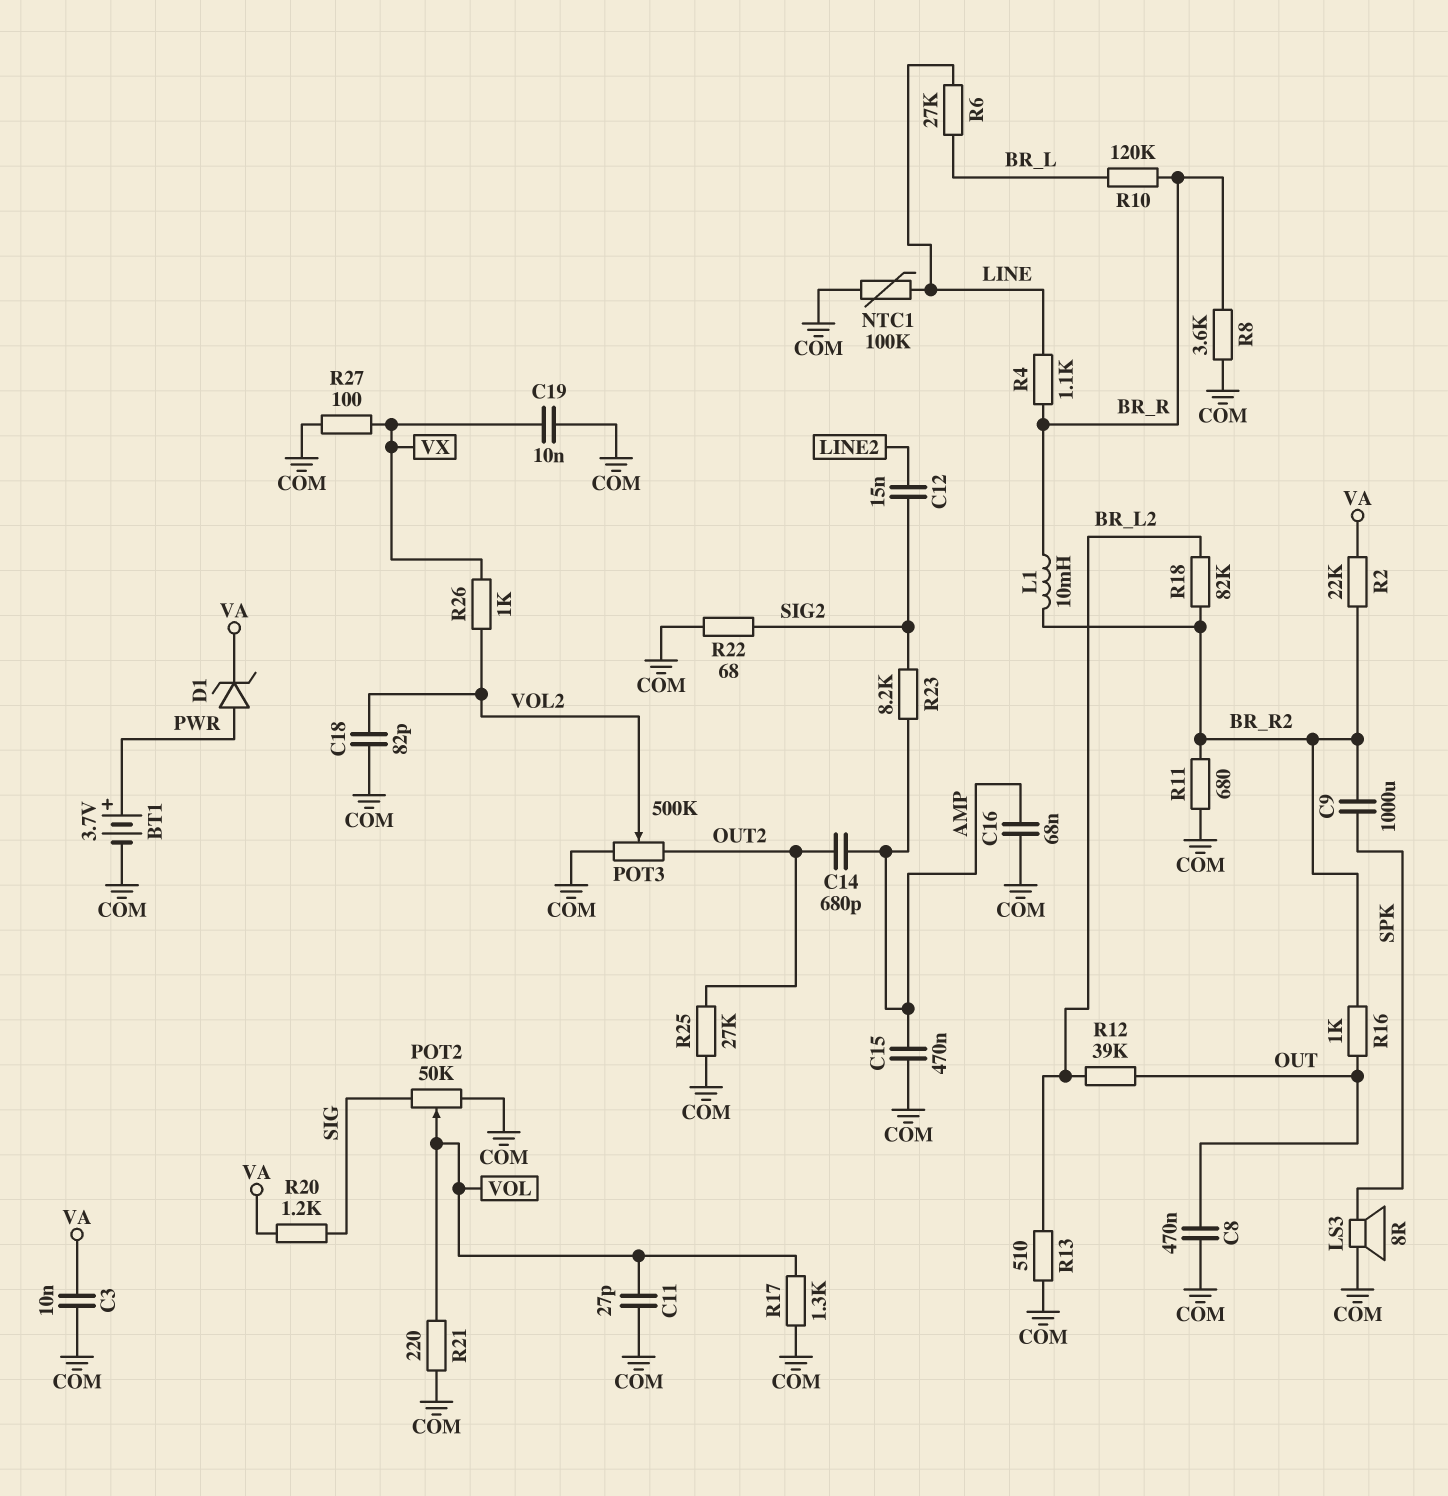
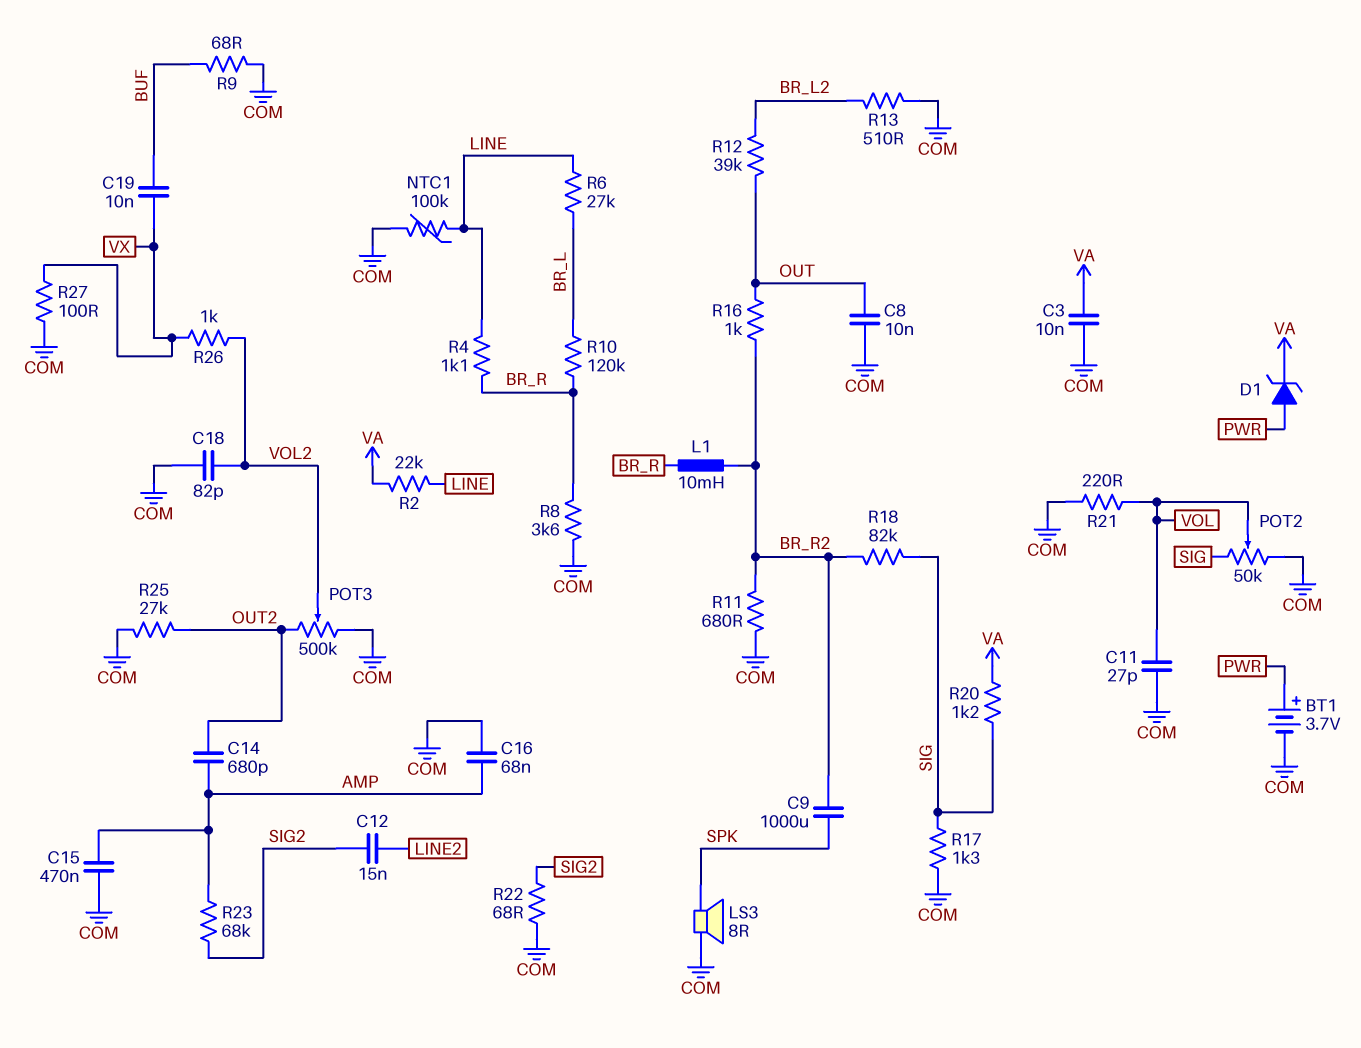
C8: 470nF (COM, OUT) -> 10nF (COM, OUT)
C19: 10nF (COM, VX) -> 10nF (BUF, VX)
R2: 22k (BR_R2, VA) -> 22k (LINE, VA)
R9: none -> 68 (BUF, COM)
R17: 1.3k (COM, VOL) -> 1.3k (COM, SIG)
R18: 82k (BR_L2, BR_R2) -> 82k (BR_R2, SIG)
R23: 8.2k (AMP, SIG2) -> 68k (AMP, SIG2)

